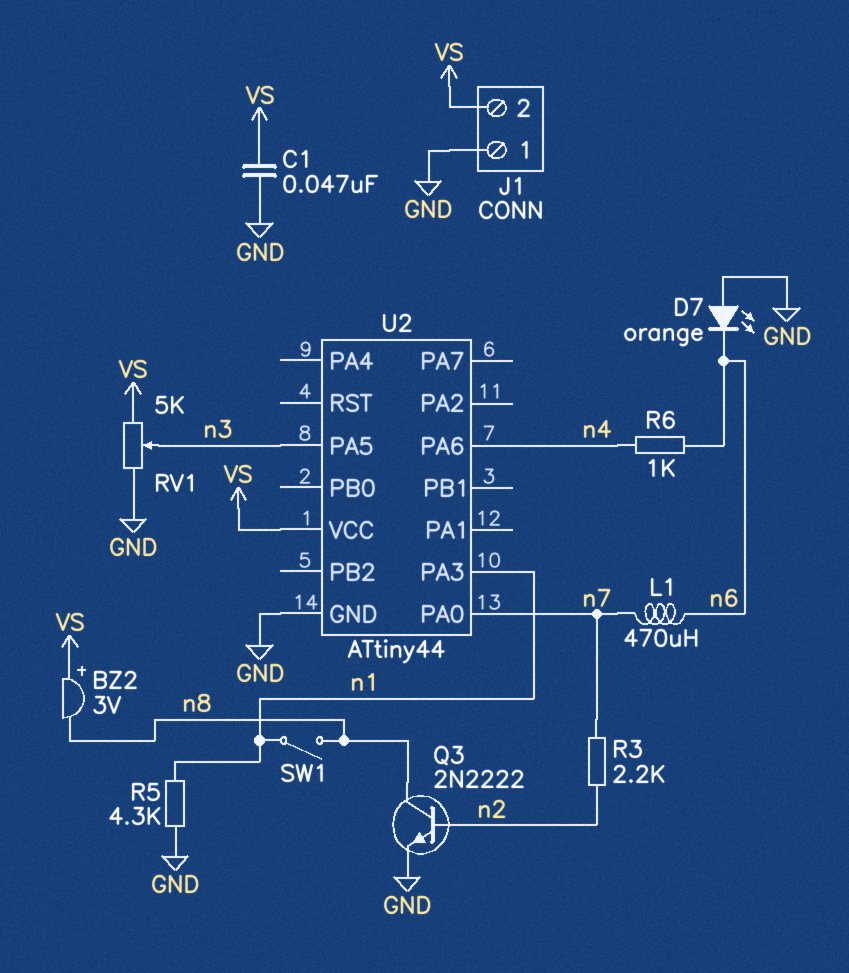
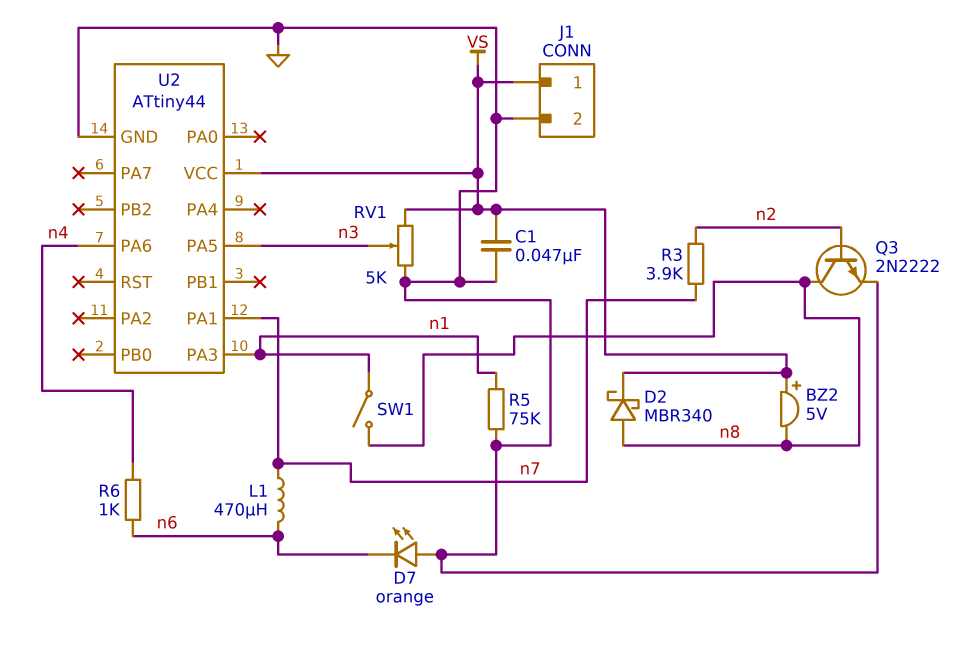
BZ2: buzzer 3V (plus VS, minus n8) -> buzzer 5V (plus VS, minus n8)
D2: none -> schottky MBR340 (A n8, K VS)
J1 pin 1: GND -> VS
J1 pin 2: VS -> GND
R3: 2.2k (n2, n7) -> 3.9k (n2, n7)
R5: 4.3k (GND, n1) -> 75k (GND, n1)
U2 pin PA0: n7 -> none
U2 pin PA1: none -> n7

